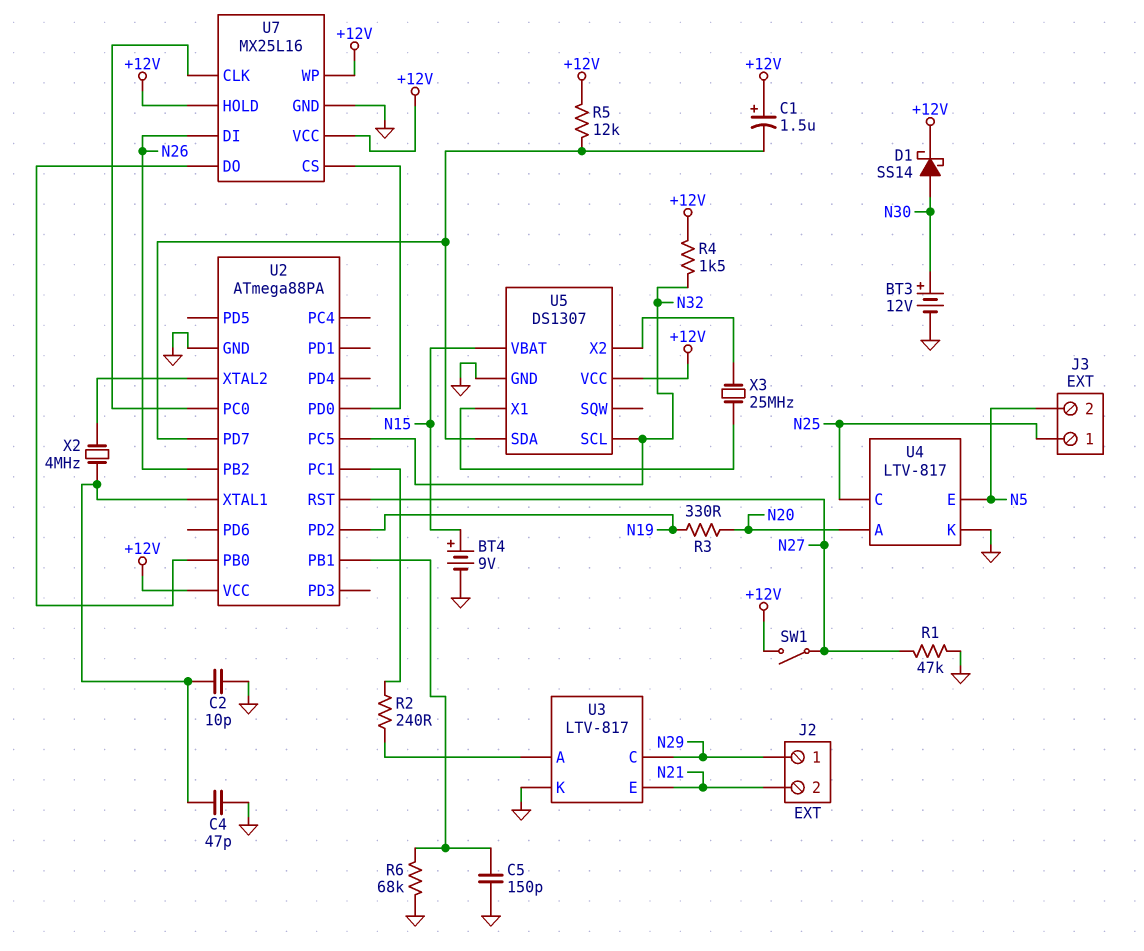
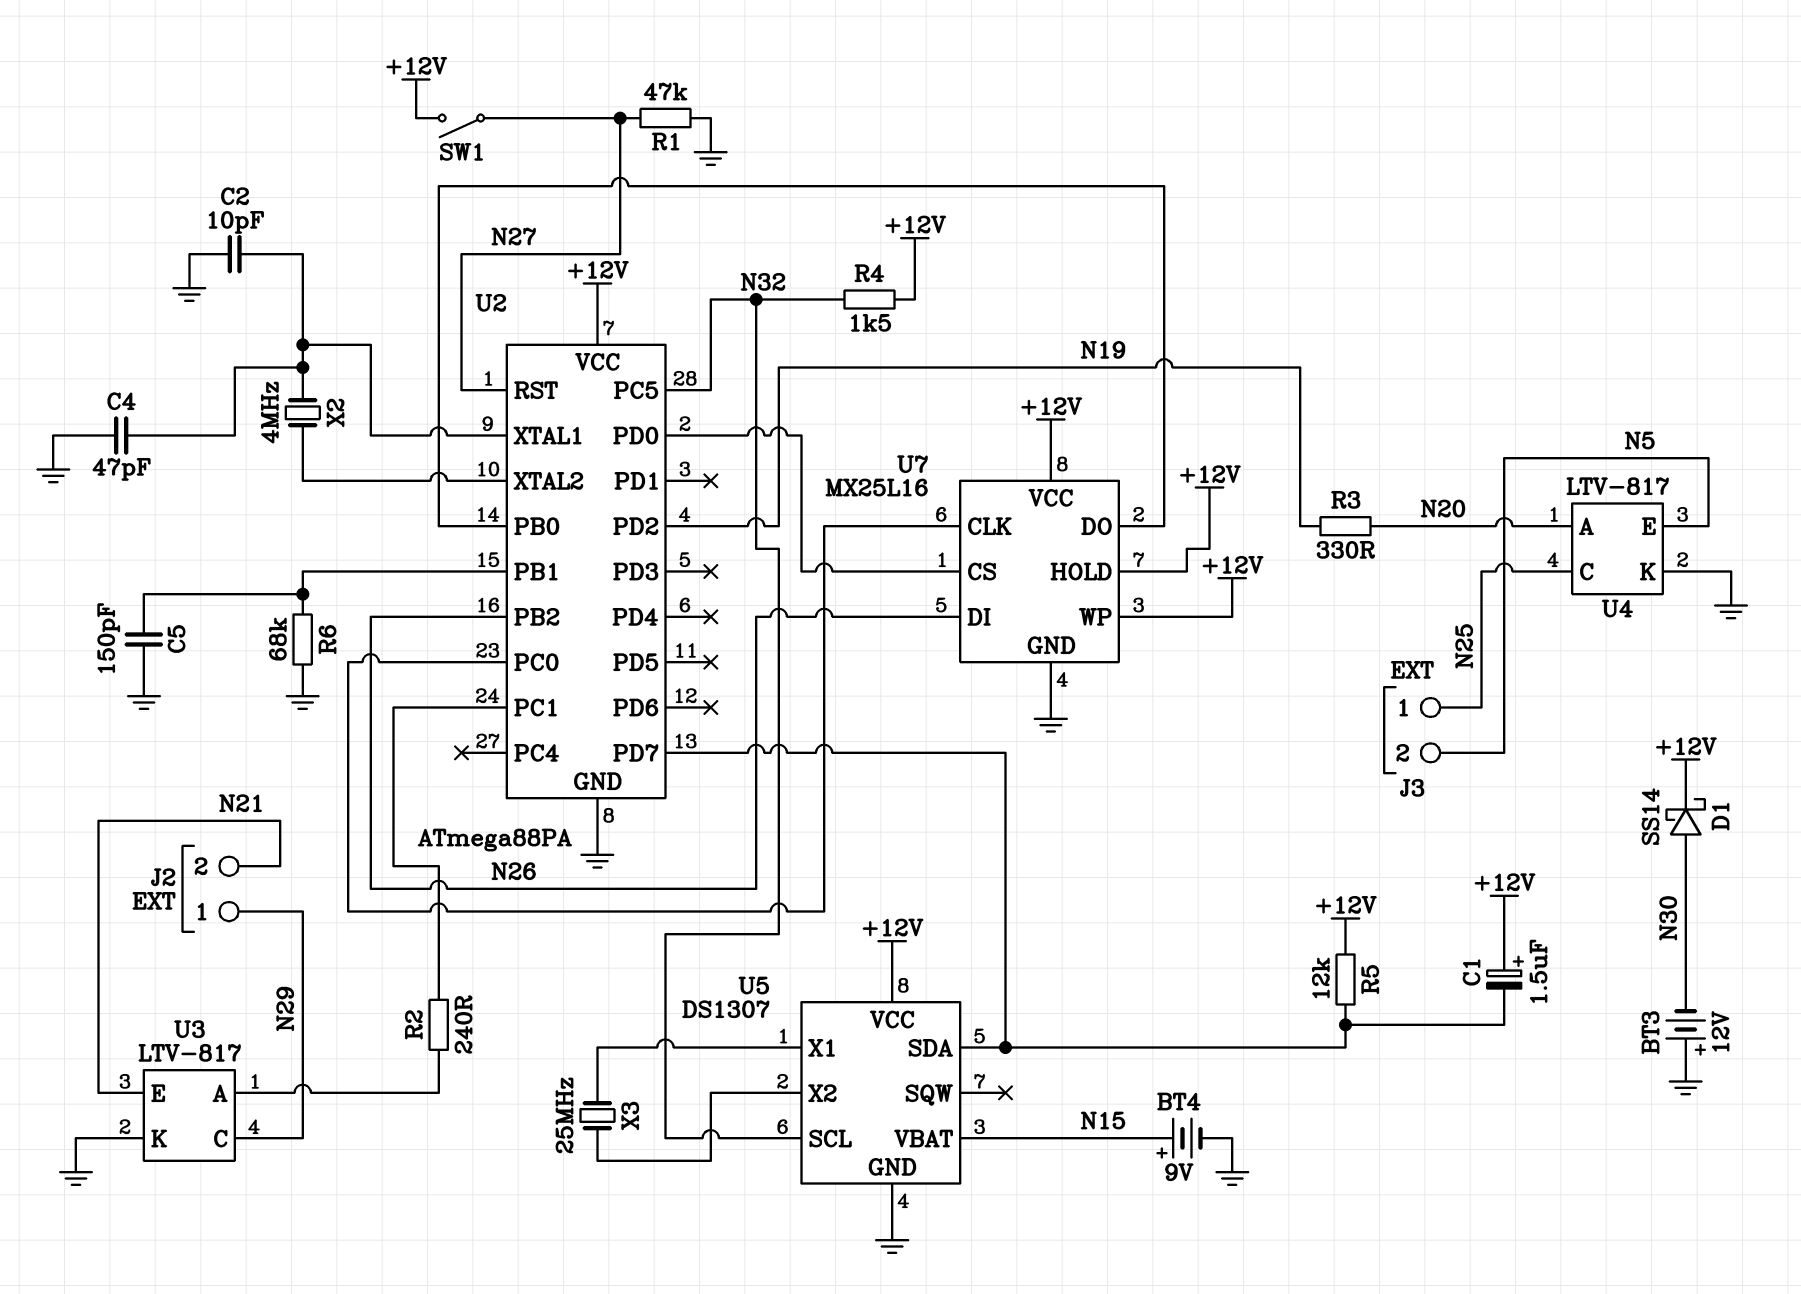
BT3: 12V (plus N30, minus GND) -> 12V (plus GND, minus N30)

